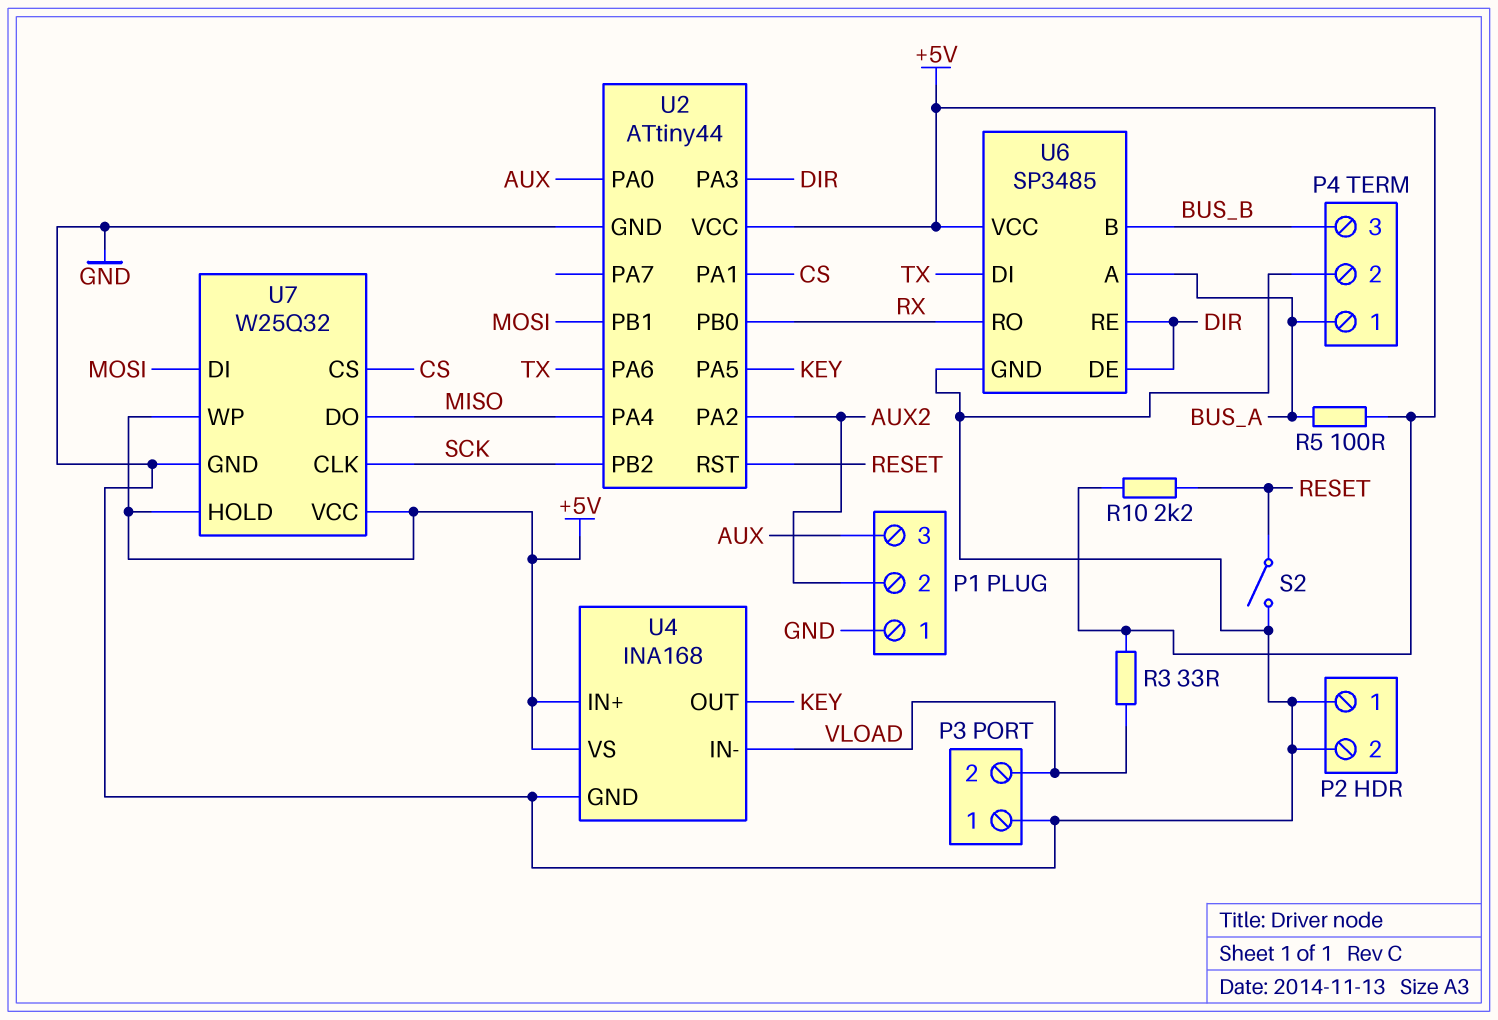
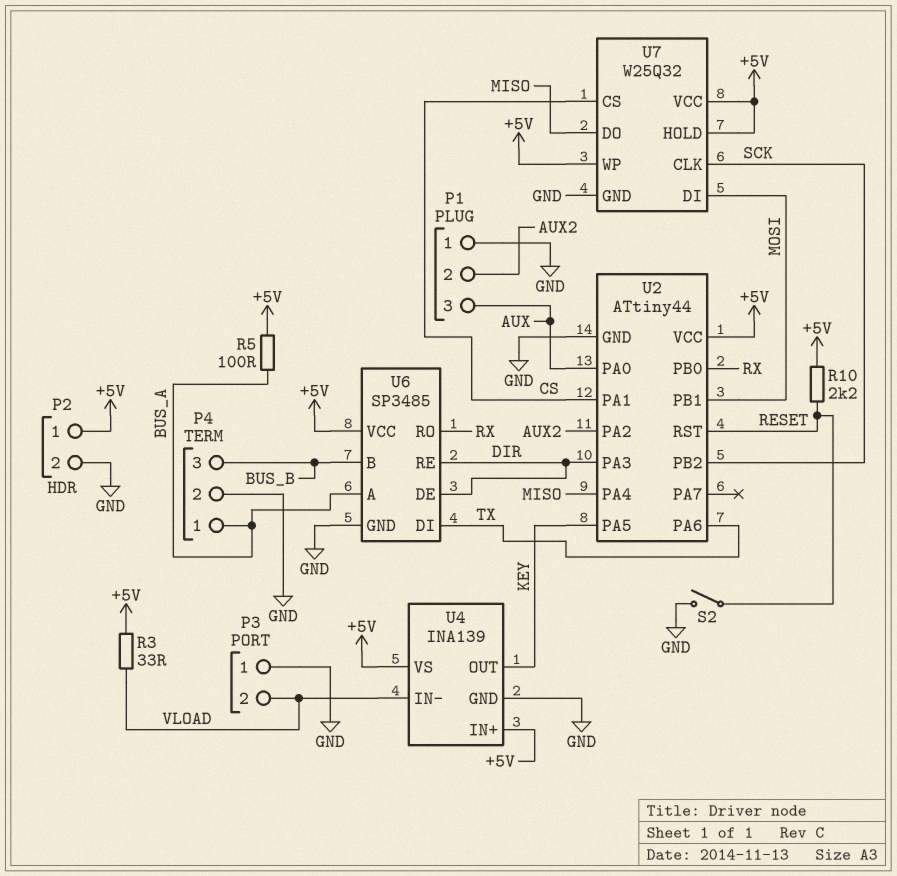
P2 pin 1: GND -> +5V
U4: INA168 -> INA139

